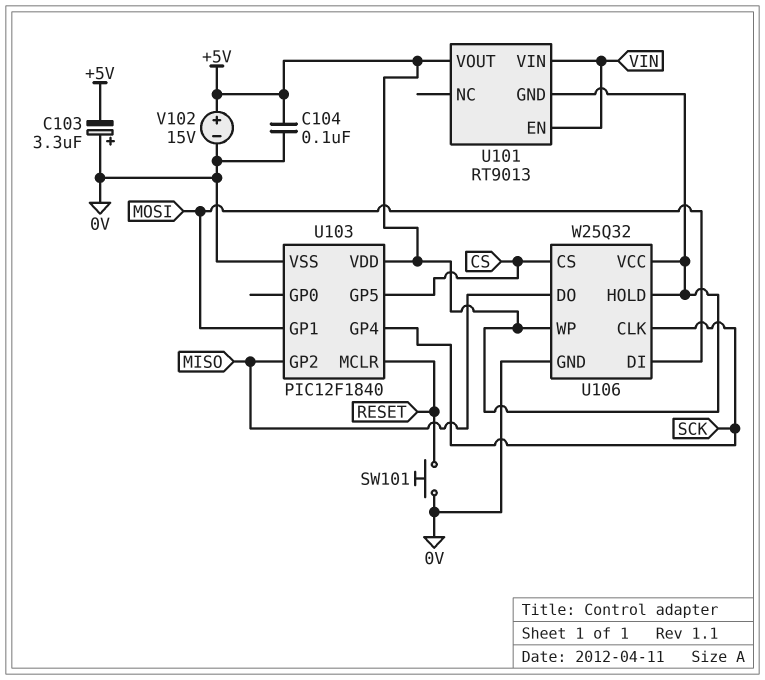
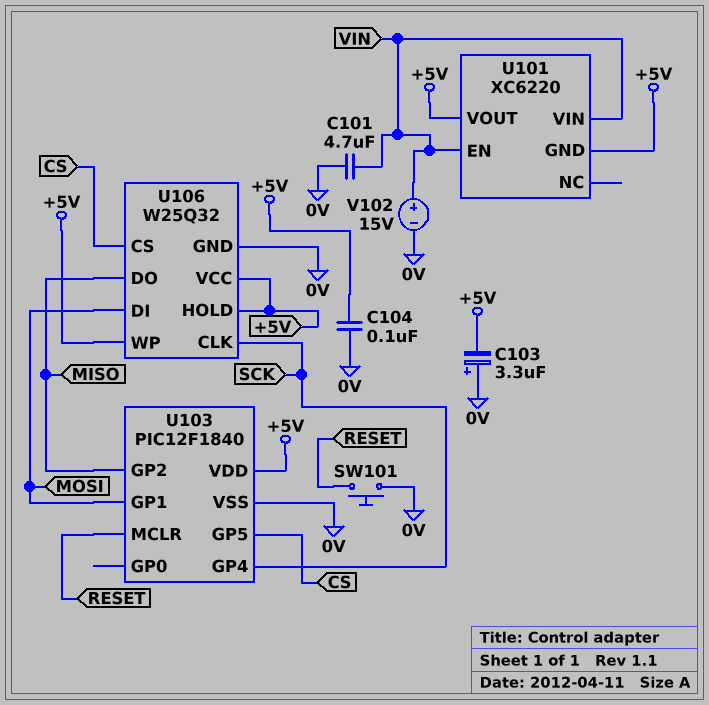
C101: none -> 4.7uF (0V, VIN)
U101: RT9013 -> XC6220
V102: 15V (plus +5V, minus 0V) -> 15V (plus VIN, minus 0V)

